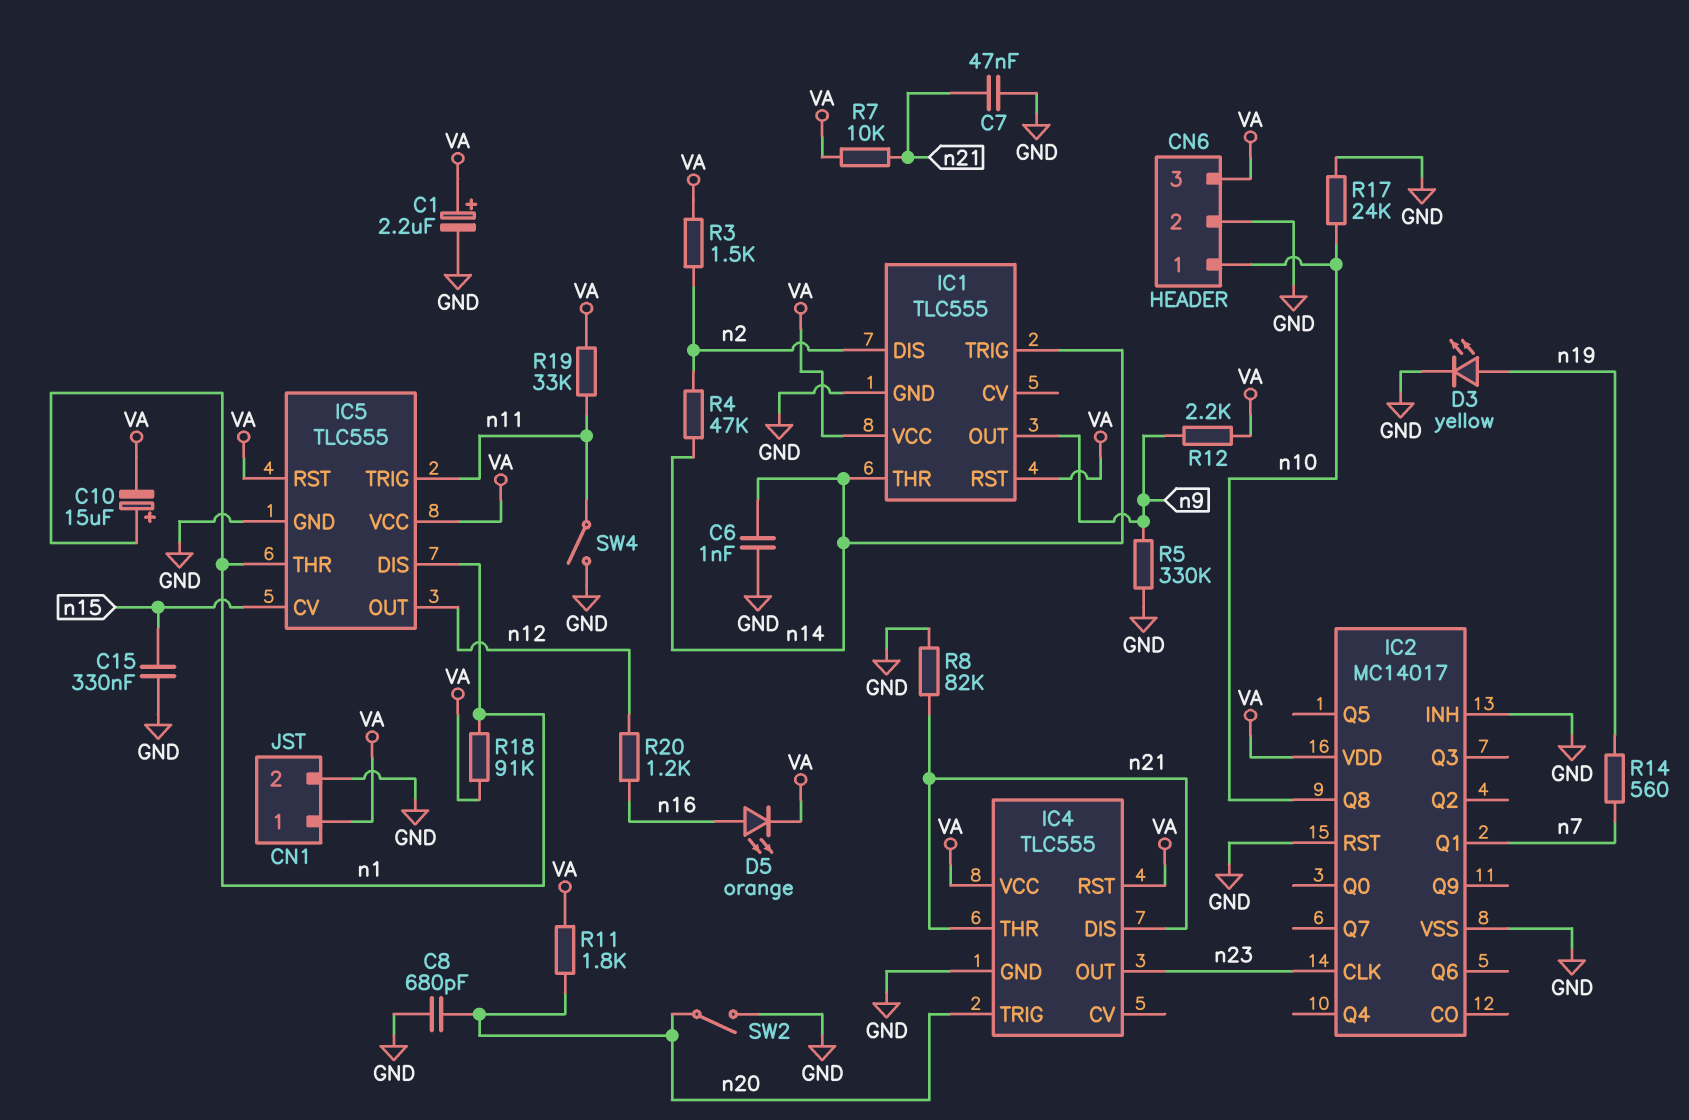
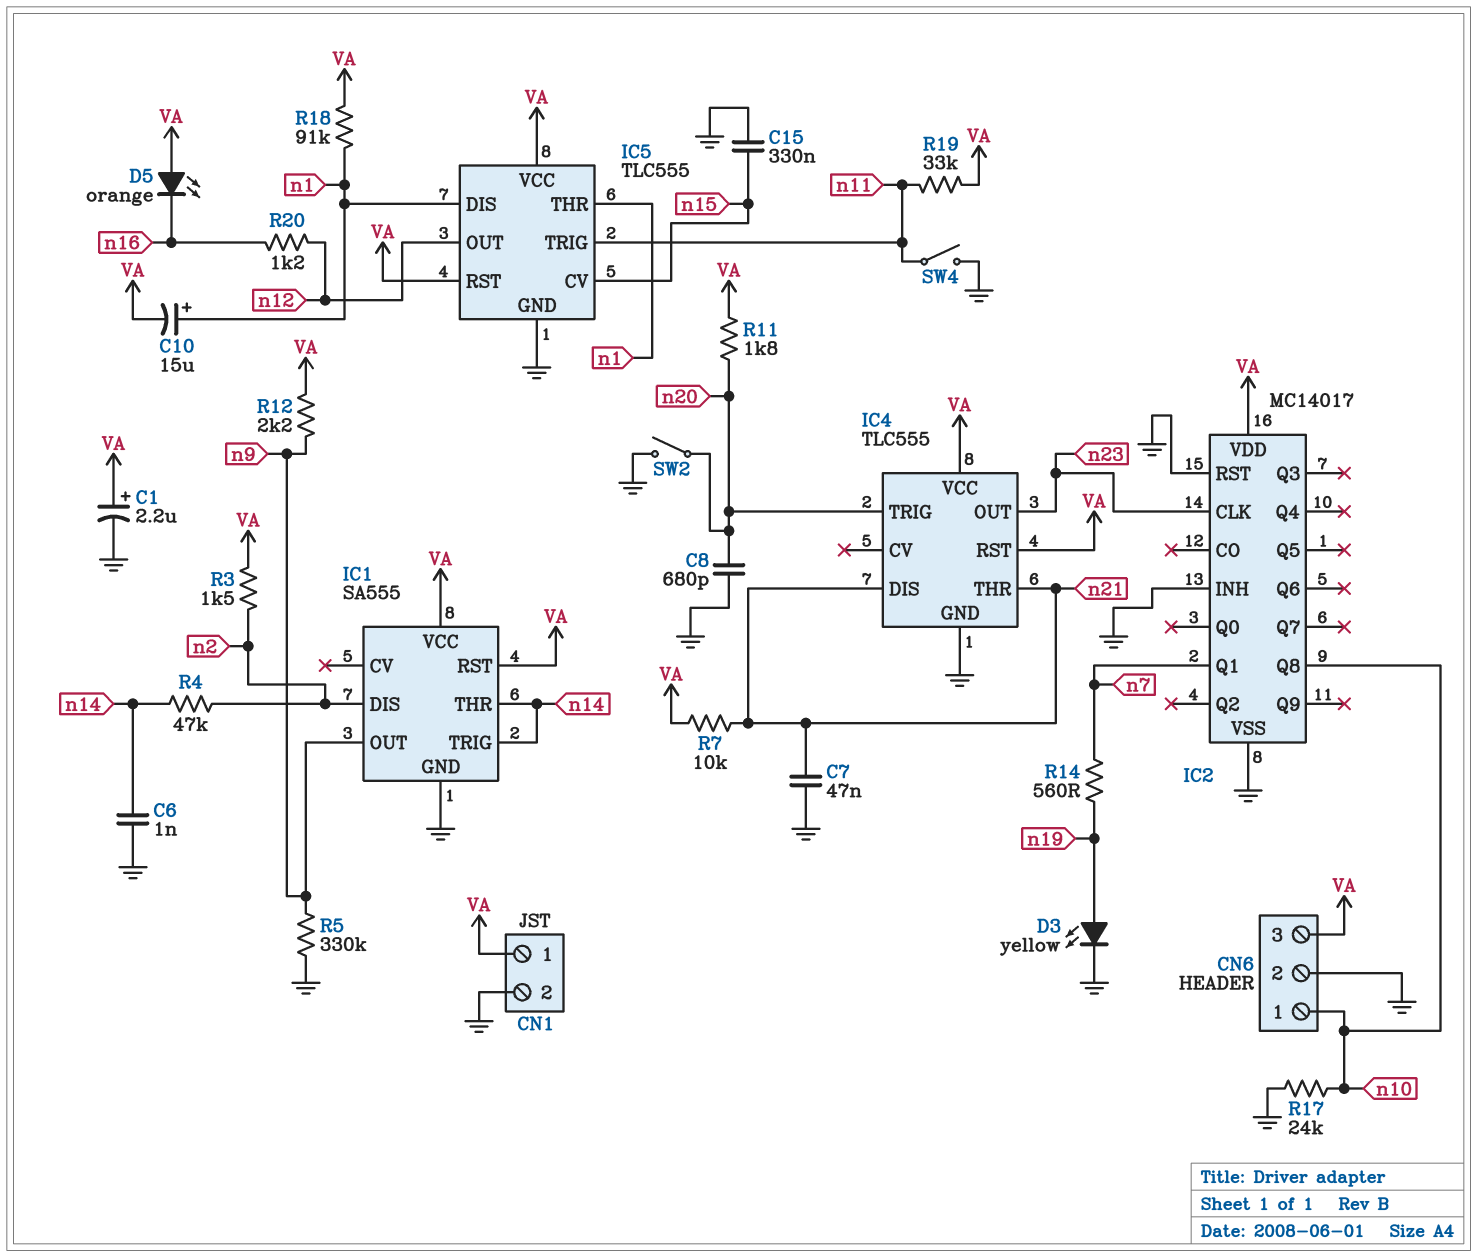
D5: LED orange (A n16, K VA) -> LED orange (A VA, K n16)
IC1: TLC555 -> SA555
R8: 82k (GND, n21) -> none

